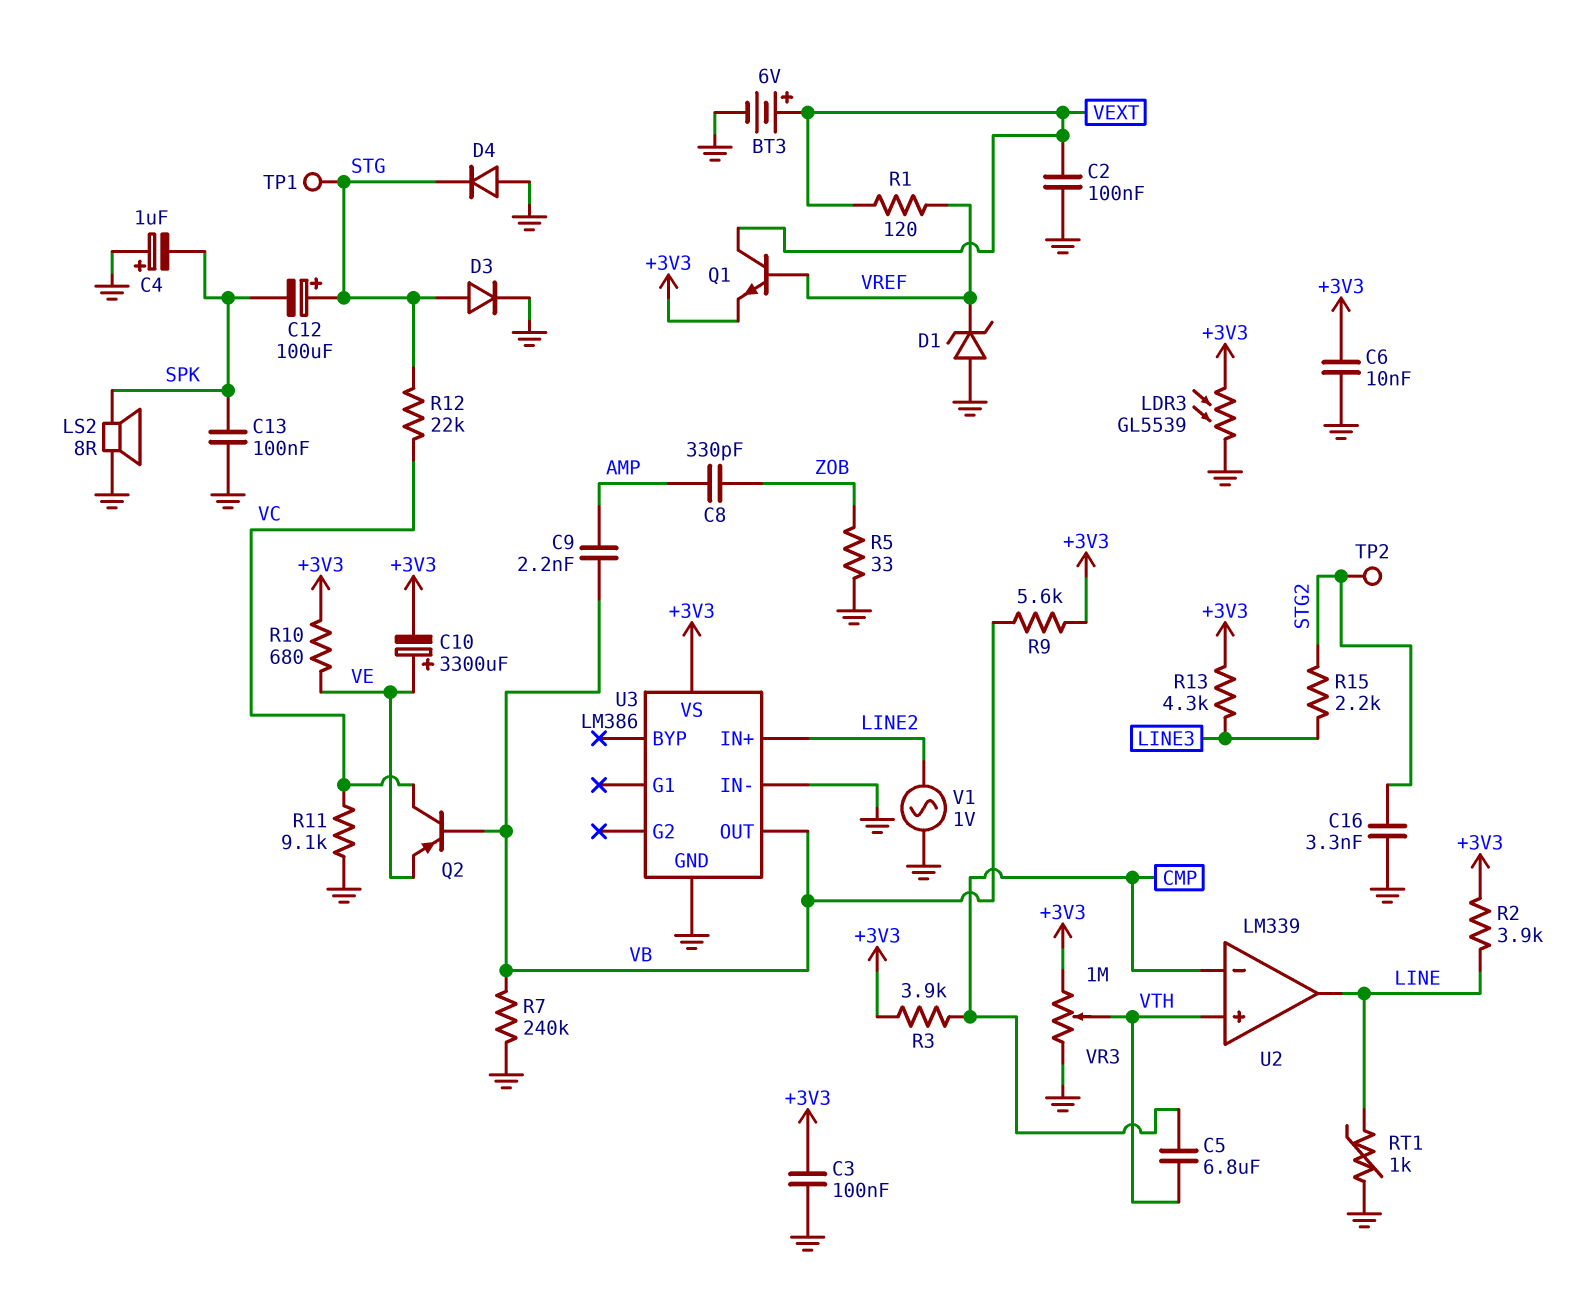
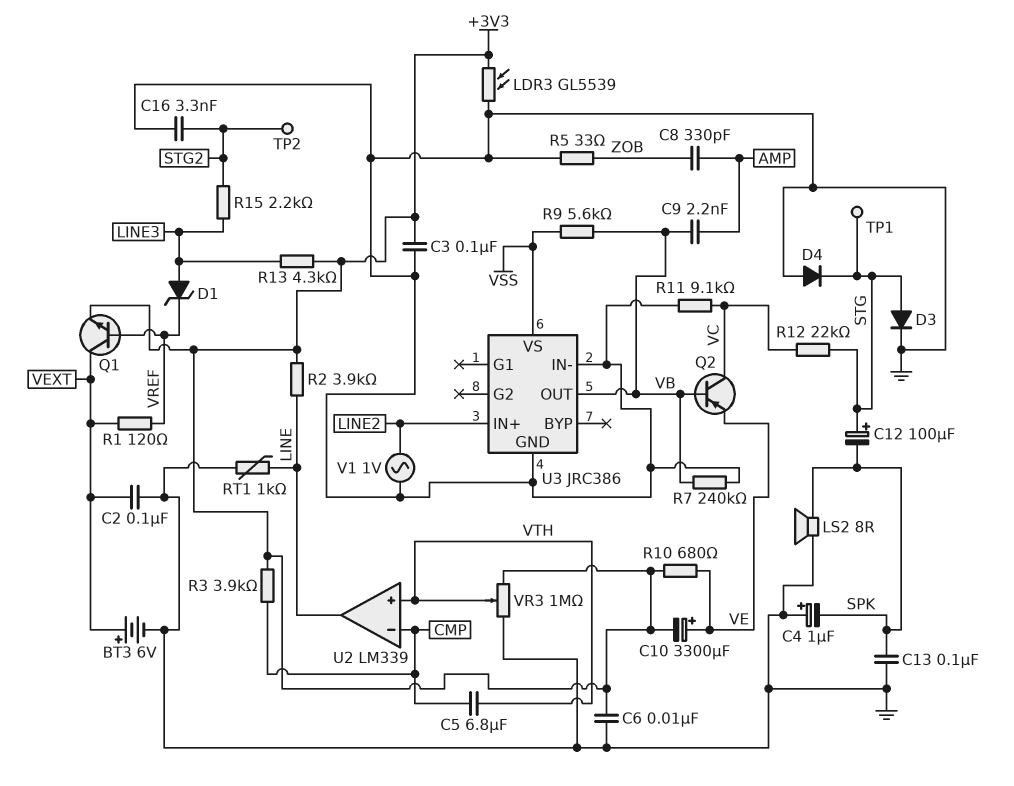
D1: zener (A GND, K VREF) -> zener (A LINE3, K VREF)
R9: 5.6k (+3V3, VB) -> 5.6k (VB, VSS)
U3: LM386 -> JRC386
U3 pin VS: +3V3 -> VSS

